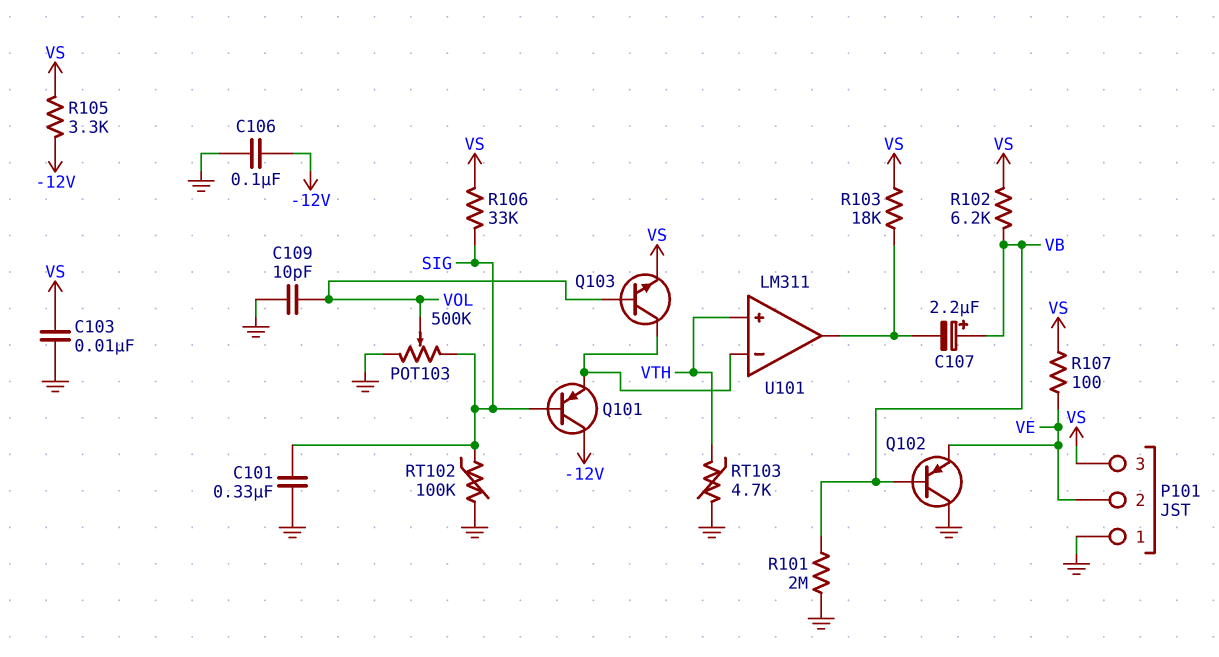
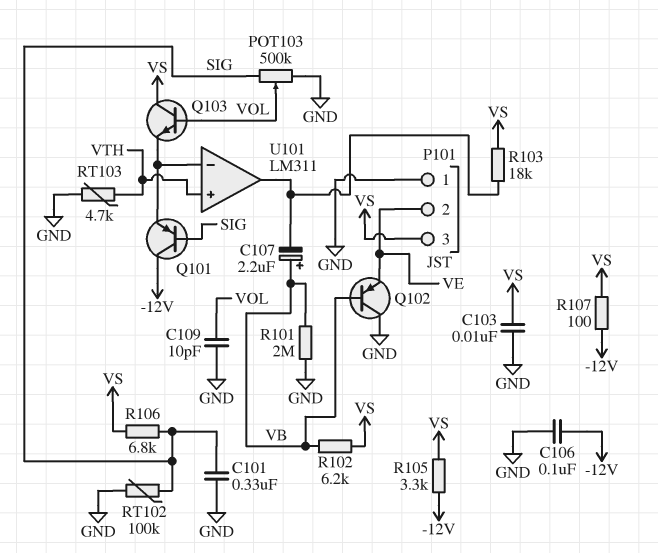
Q103: NPN (B VOL, C U101/in-, E VS) -> NPN (B VOL, C VS, E U101/in-)
R106: 33k (SIG, VS) -> 6.8k (SIG, VS)
R107: 100 (VE, VS) -> 100 (-12V, VS)

